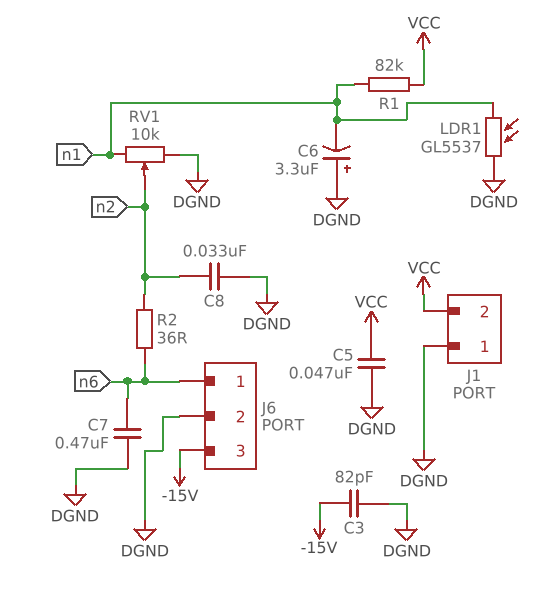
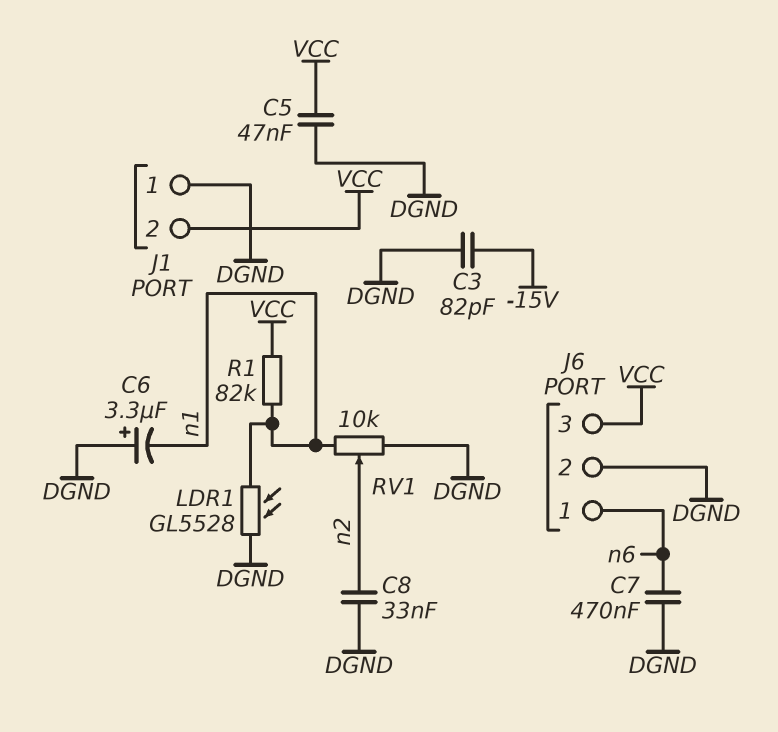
J6 pin 3: -15V -> VCC
LDR1: GL5537 (DGND, n1) -> GL5528 (DGND, n1)
R2: 36 (n2, n6) -> none

